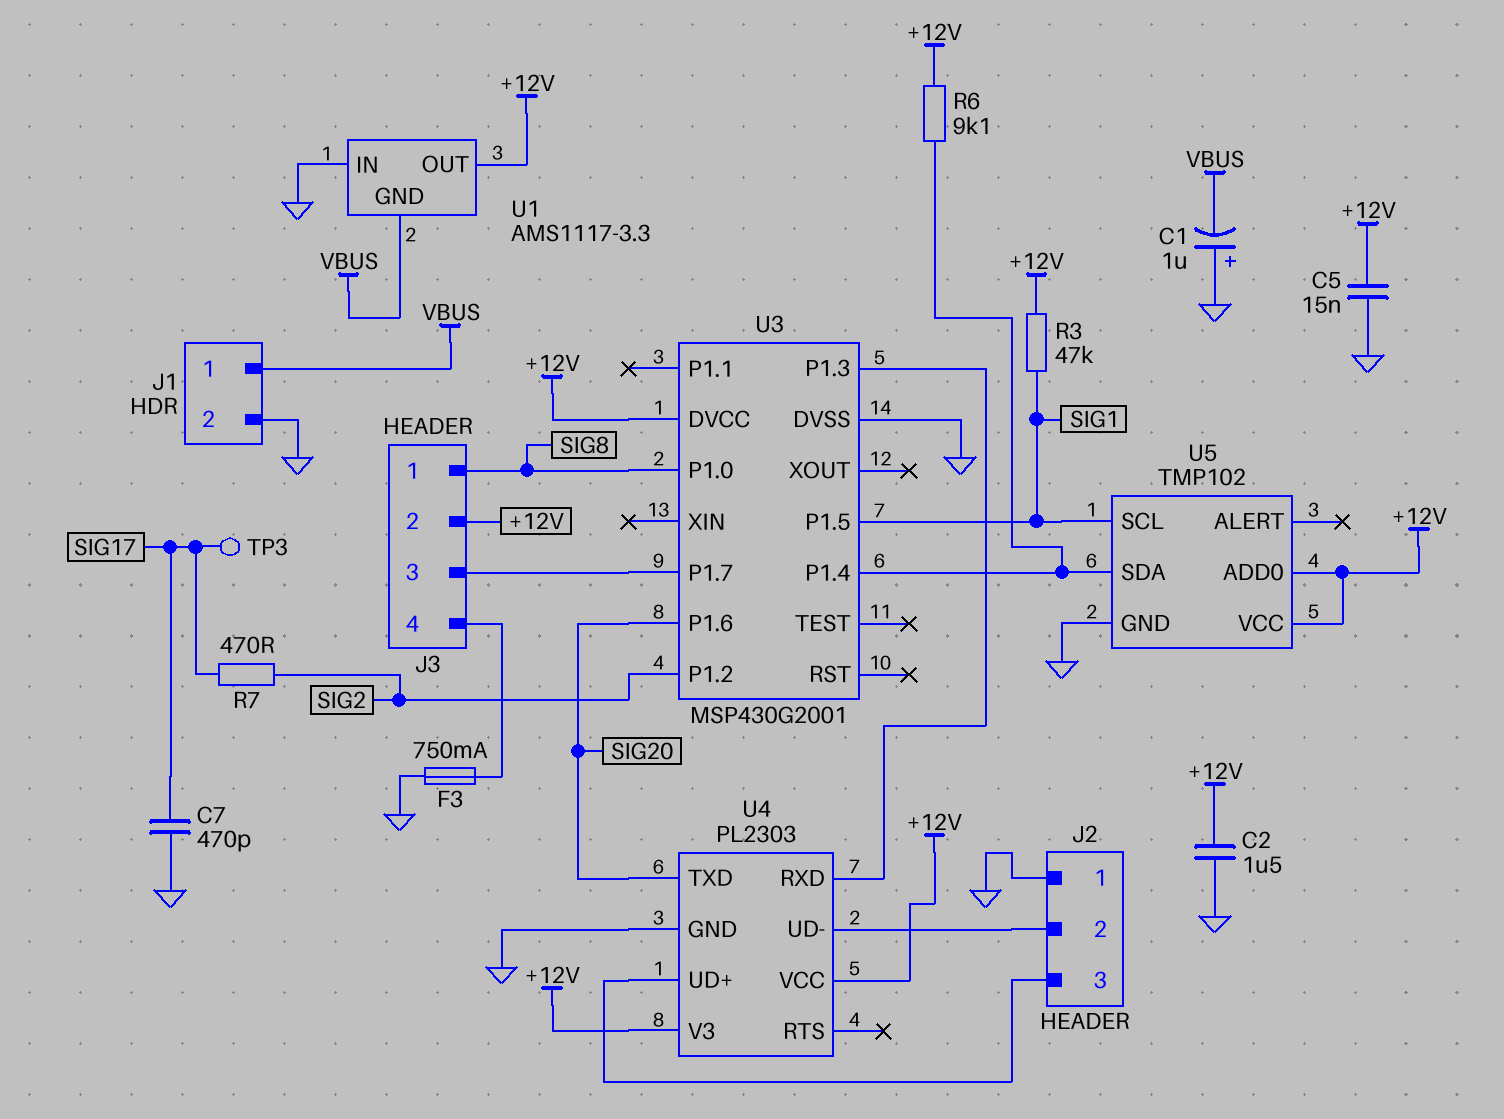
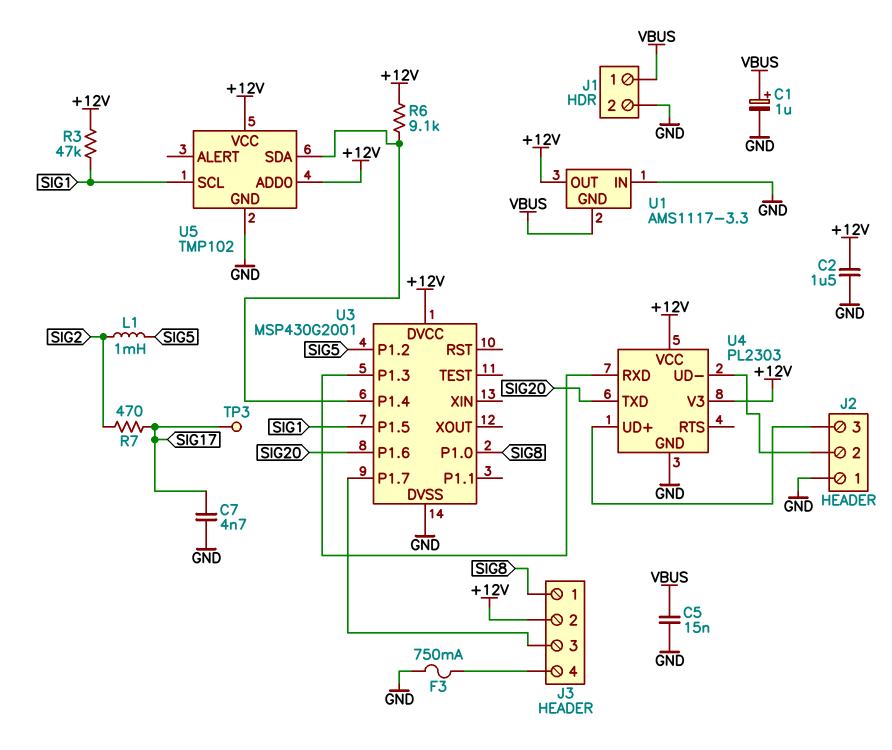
C1: 1uF (plus GND, minus VBUS) -> 1uF (plus VBUS, minus GND)
C5: 15nF (+12V, GND) -> 15nF (GND, VBUS)
C7: 470pF (GND, SIG17) -> 4.7nF (GND, SIG17)
L1: none -> 1mH (SIG2, SIG5)
U3 pin P1.2: SIG2 -> SIG5

